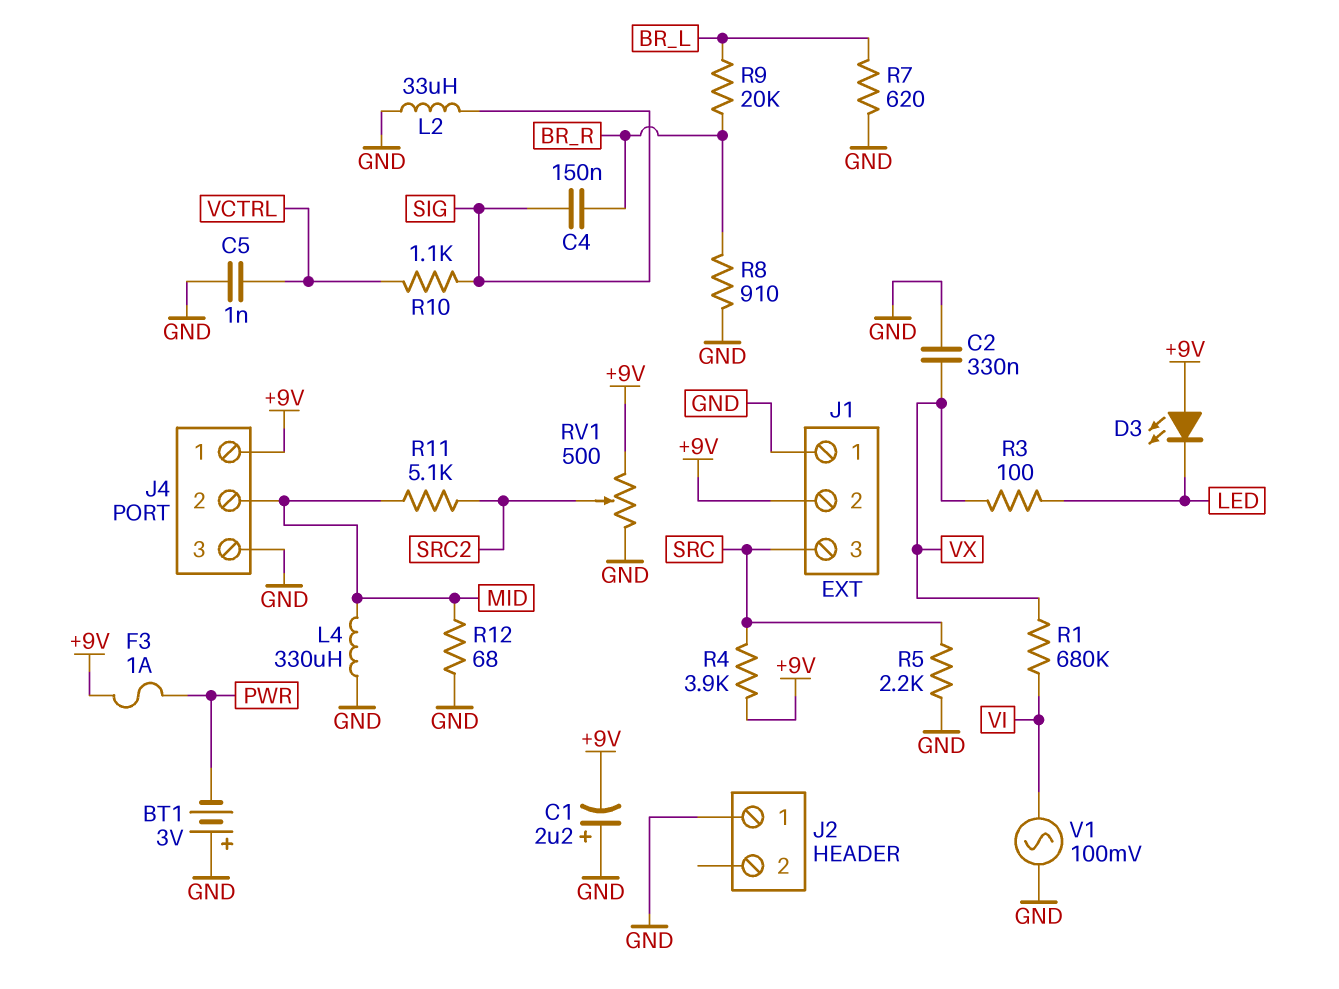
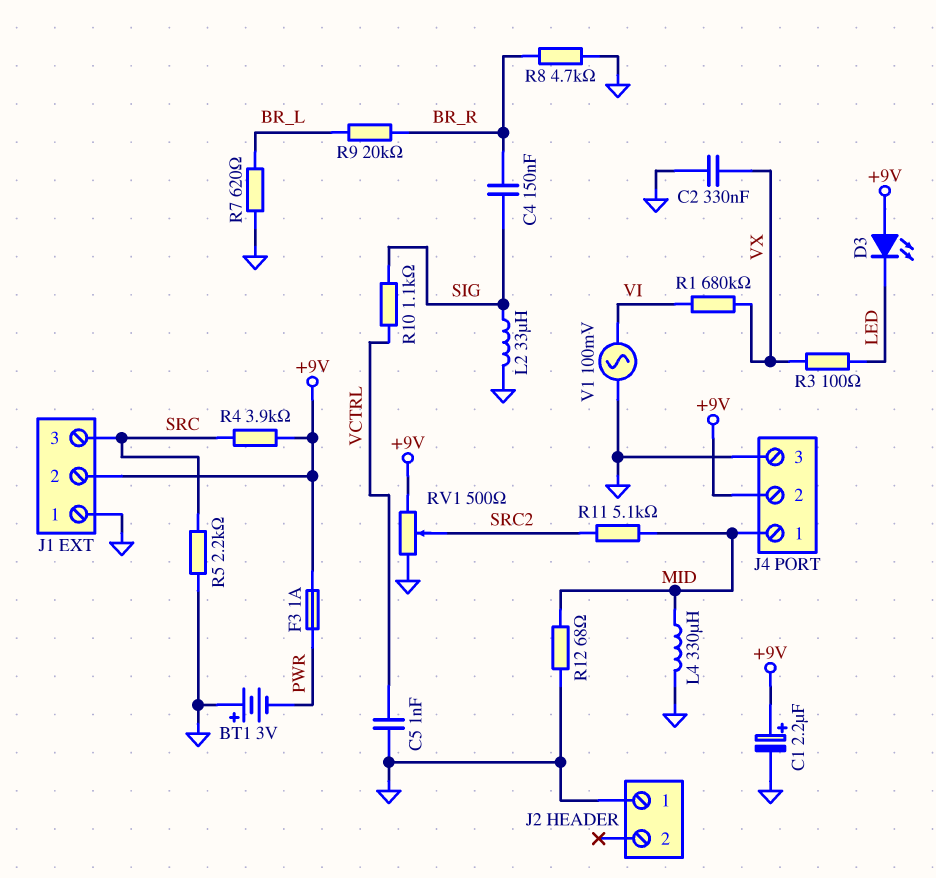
C1: 2.2uF (plus GND, minus +9V) -> 2.2uF (plus +9V, minus GND)
J4 pin 1: +9V -> MID
J4 pin 2: MID -> +9V
R8: 910 (BR_R, GND) -> 4.7k (BR_R, GND)

